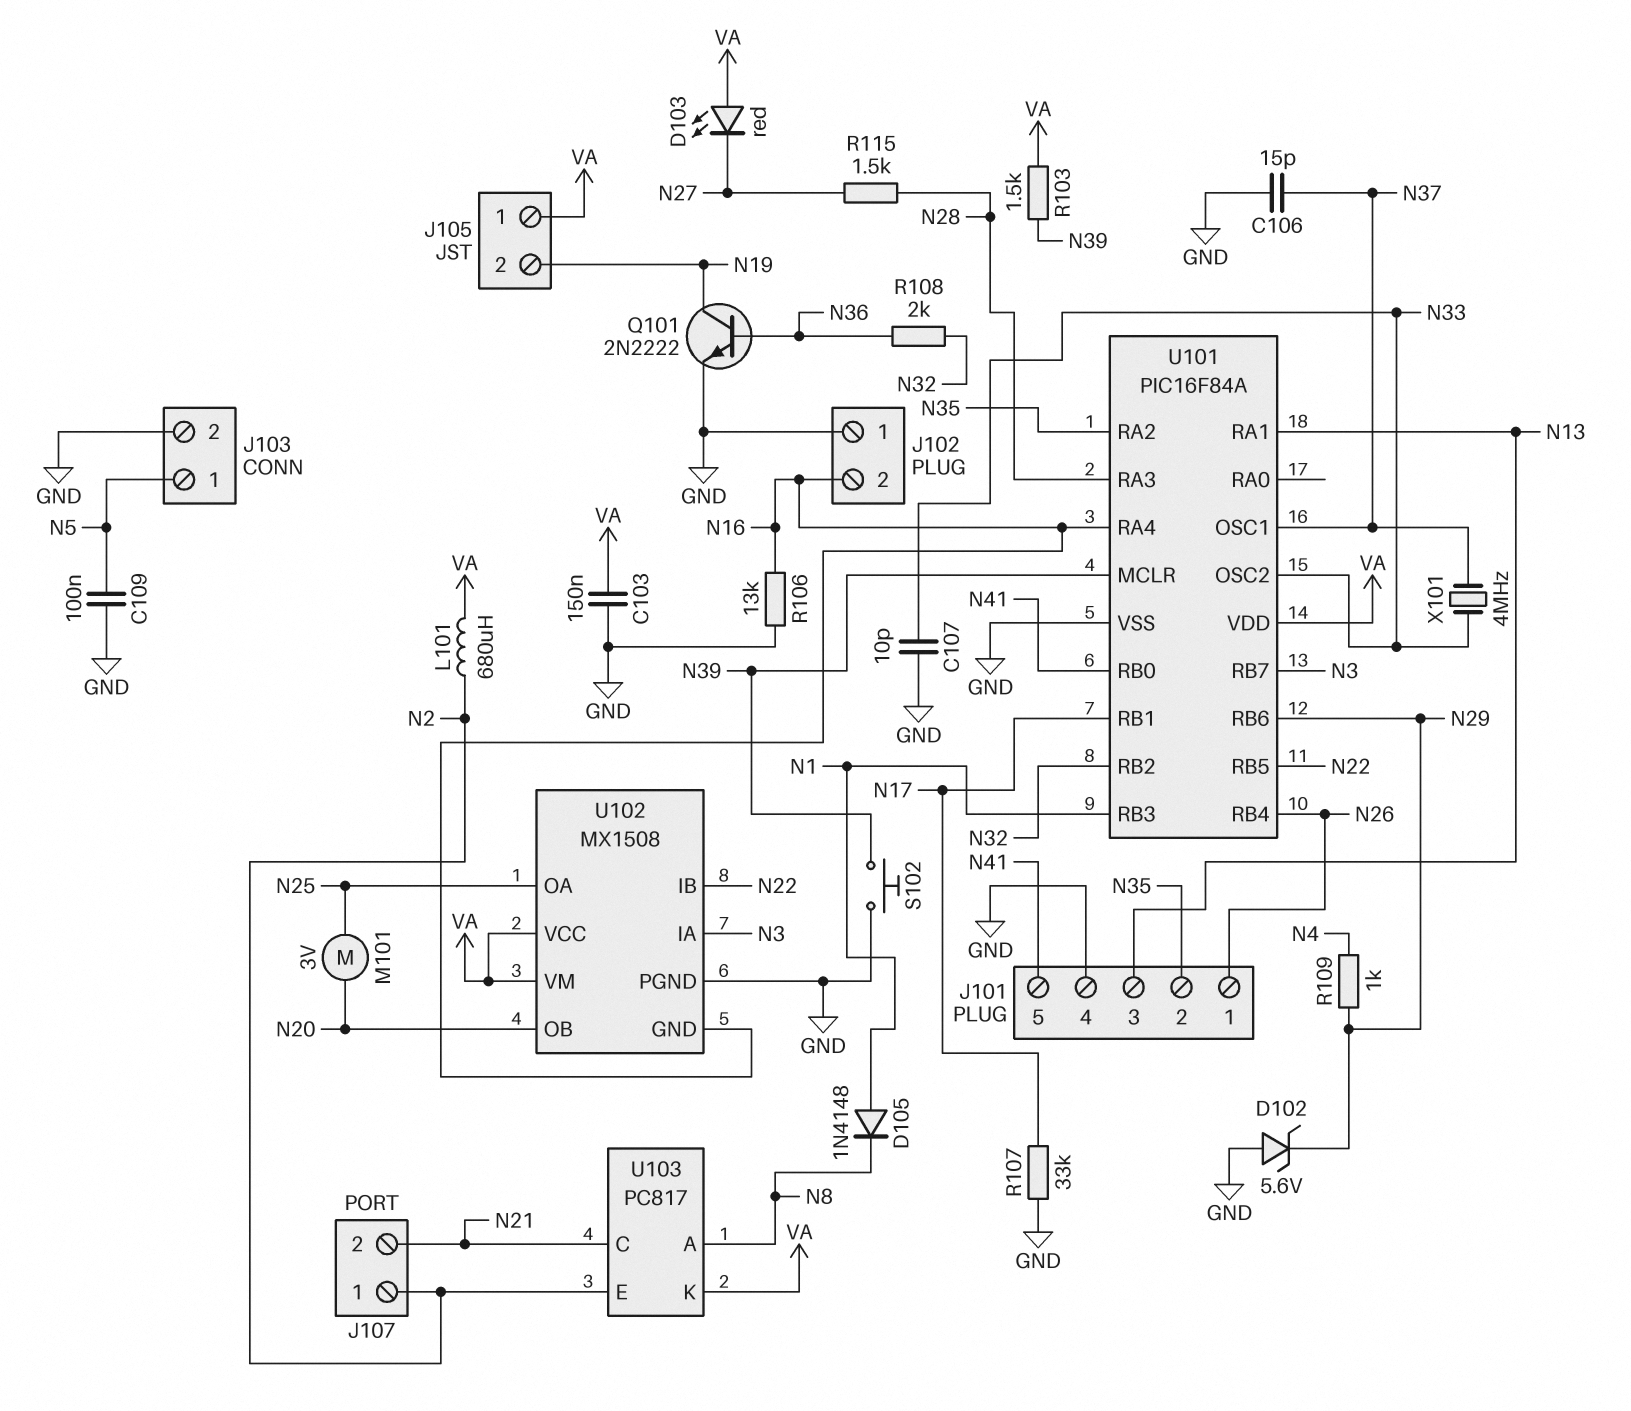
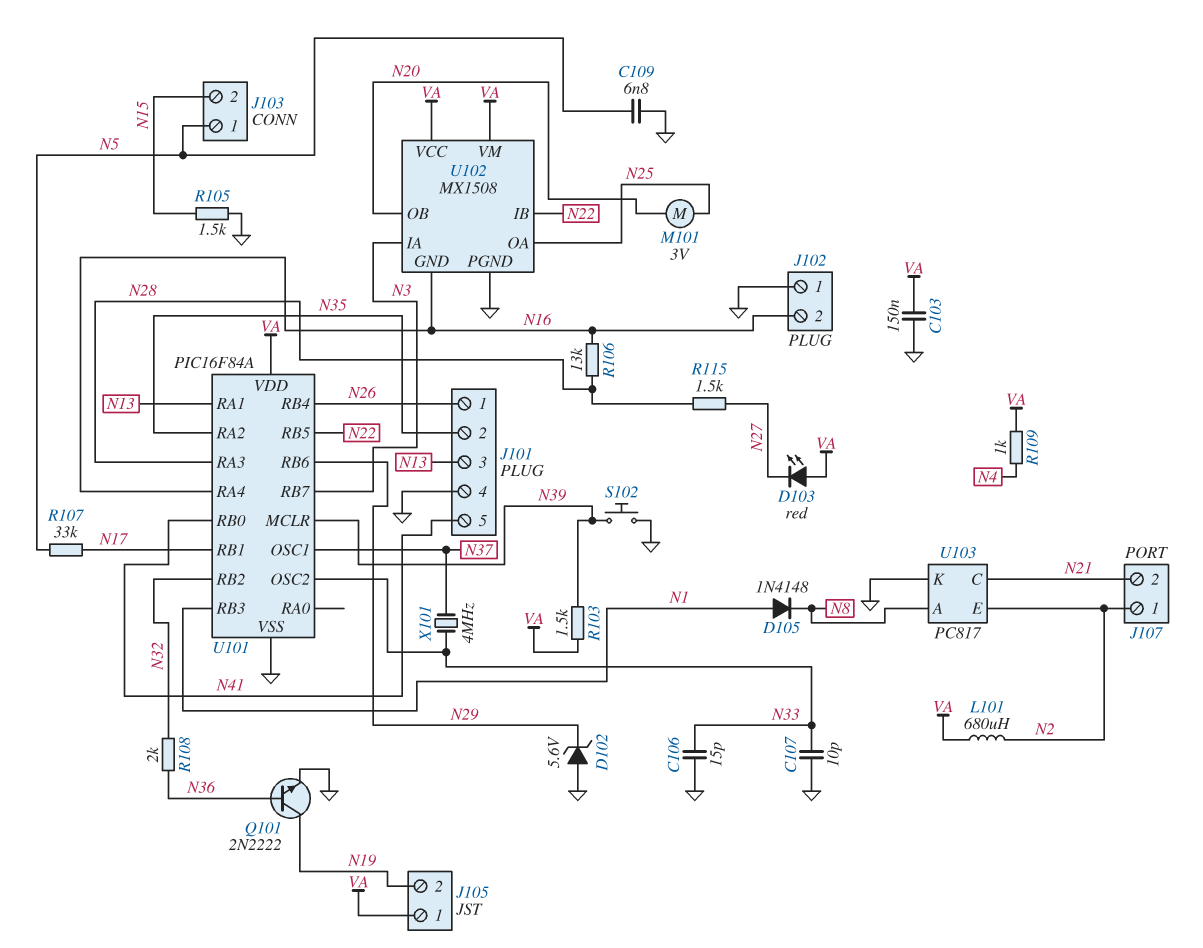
C106: 15pF (GND, N37) -> 15pF (GND, N33)
C109: 100nF (GND, N5) -> 6.8nF (GND, N5)
J103 pin 2: GND -> N15
R105: none -> 1.5k (GND, N15)
R106: 13k (GND, N16) -> 13k (N16, N28)
R107: 33k (GND, N17) -> 33k (N5, N17)
R109: 1k (N4, N29) -> 1k (N4, VA)
U103 pin K: VA -> GND

